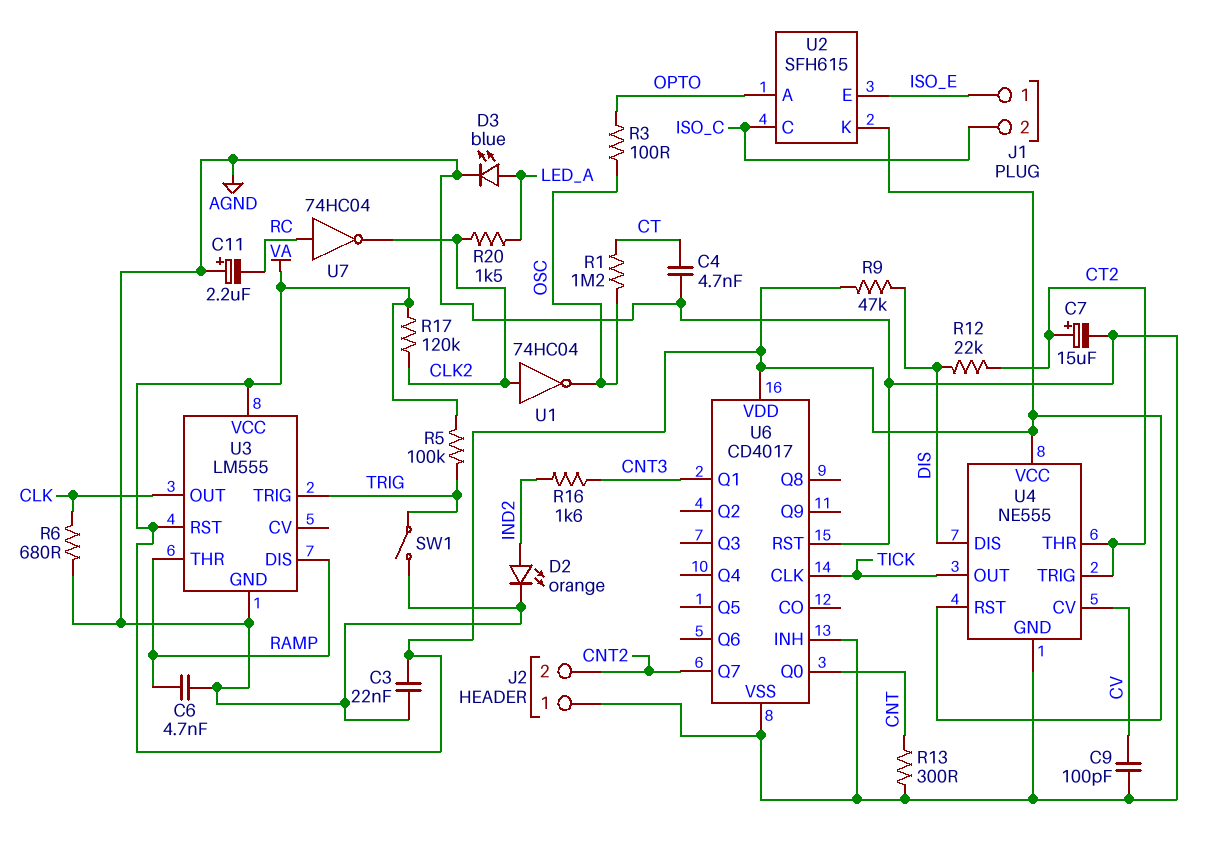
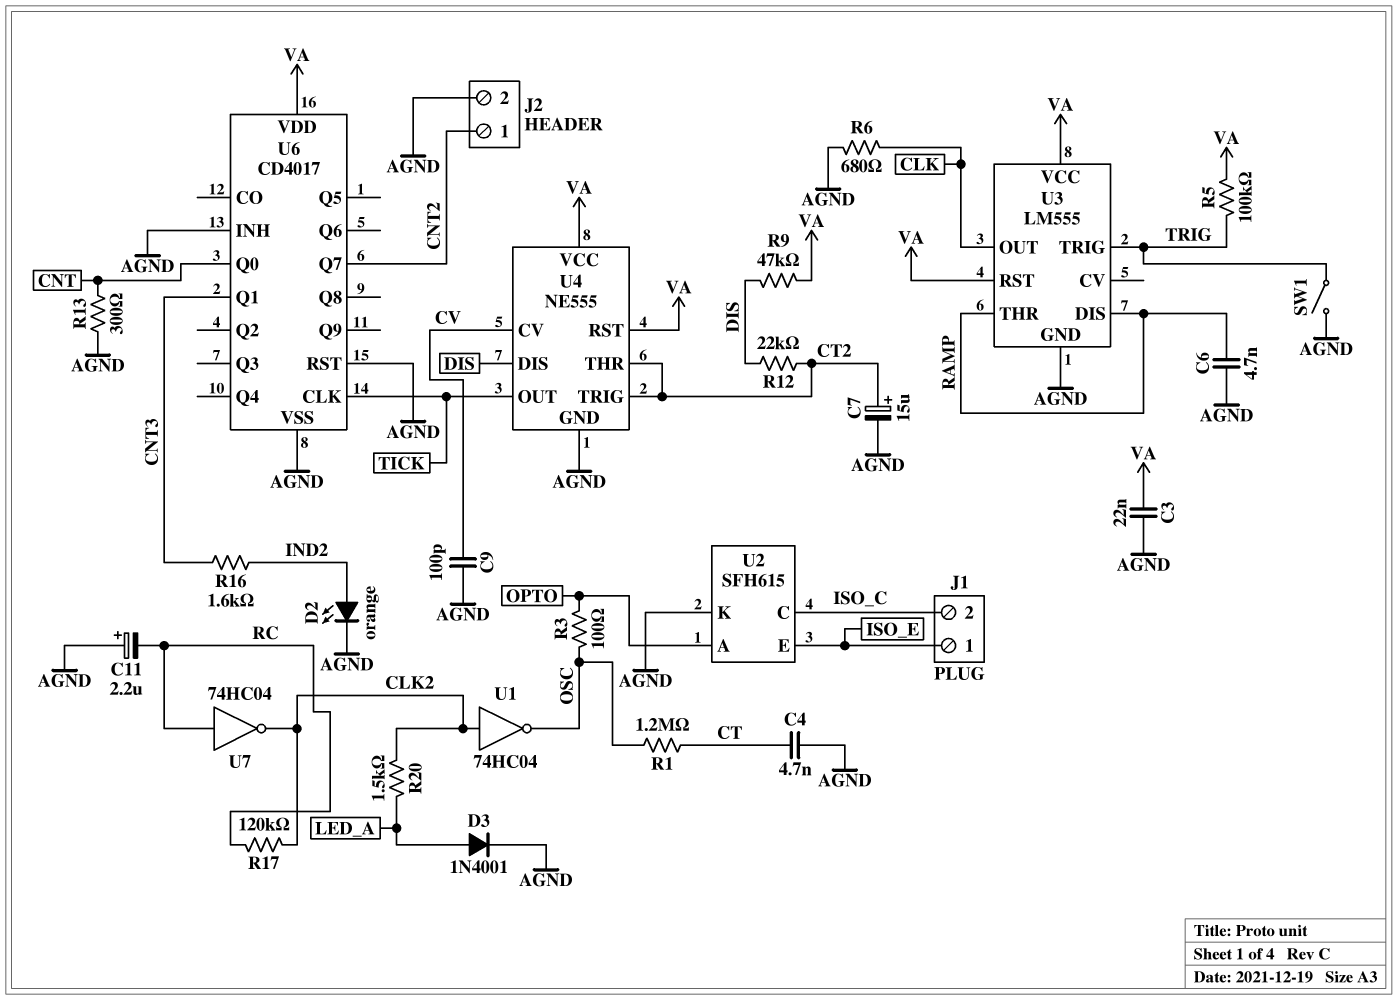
D3: LED blue (A LED_A, K AGND) -> diode 1N4001 (A LED_A, K AGND)
J2 pin 1: AGND -> CNT2
J2 pin 2: CNT2 -> AGND
R17: 120k (CLK2, VA) -> 120k (CLK2, RC)
U2 pin K: VA -> AGND

